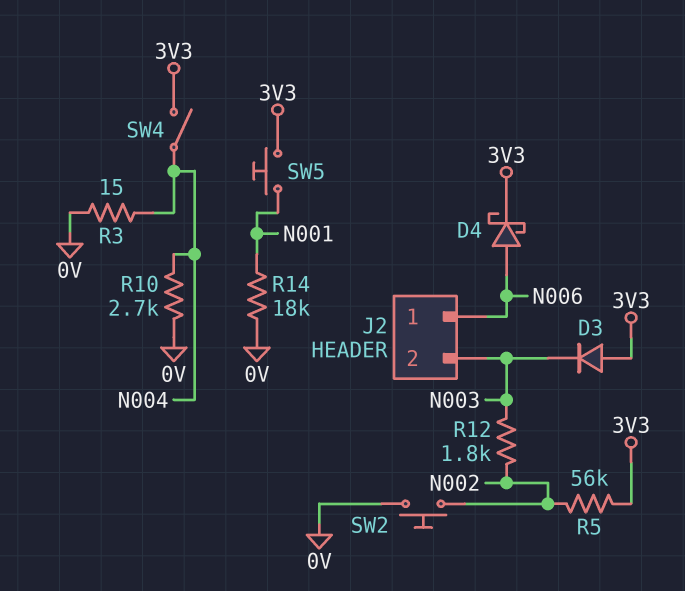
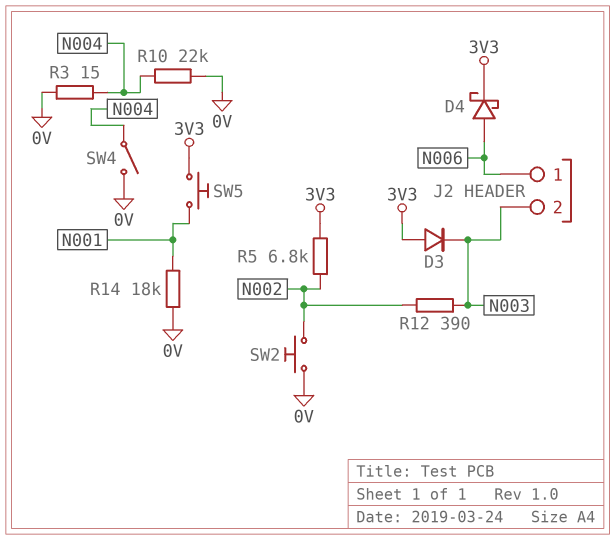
R5: 56k (3V3, N002) -> 6.8k (3V3, N002)
R10: 2.7k (0V, N004) -> 22k (0V, N004)
R12: 1.8k (N002, N003) -> 390 (N002, N003)
SW4: switch (3V3, N004) -> switch (0V, N004)

